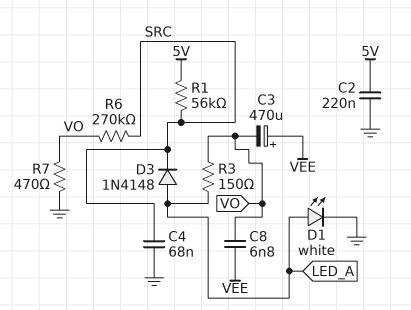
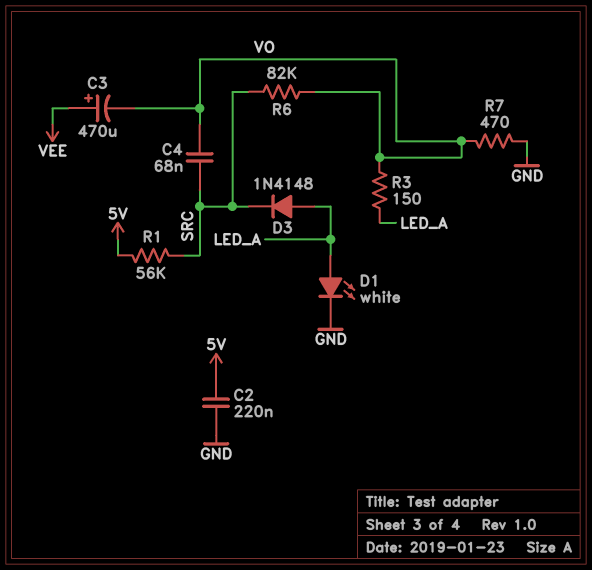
C4: 68nF (GND, SRC) -> 68nF (SRC, VO)
C8: 6.8nF (VEE, VO) -> none
R6: 270k (SRC, VO) -> 82k (SRC, VO)

